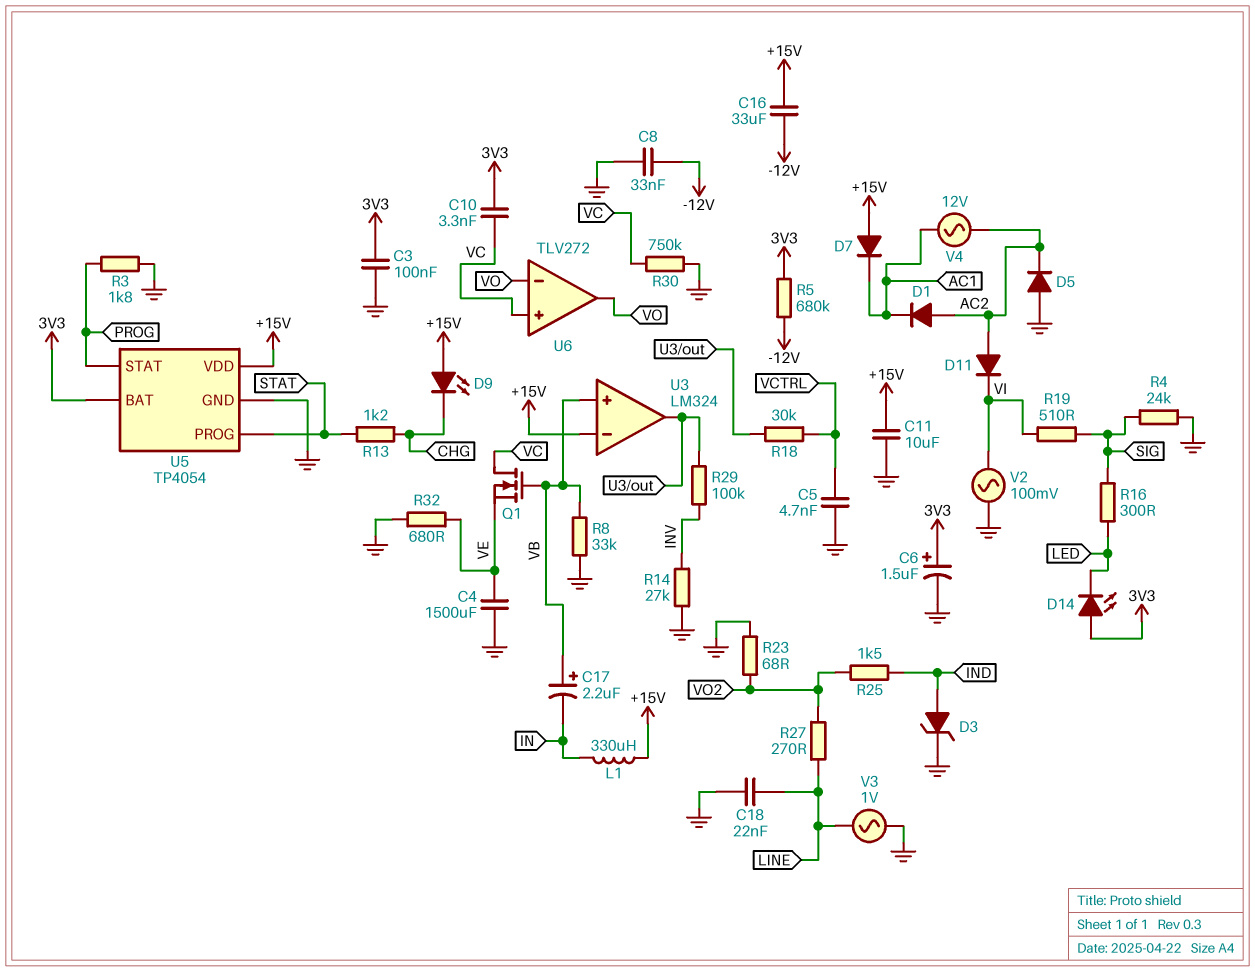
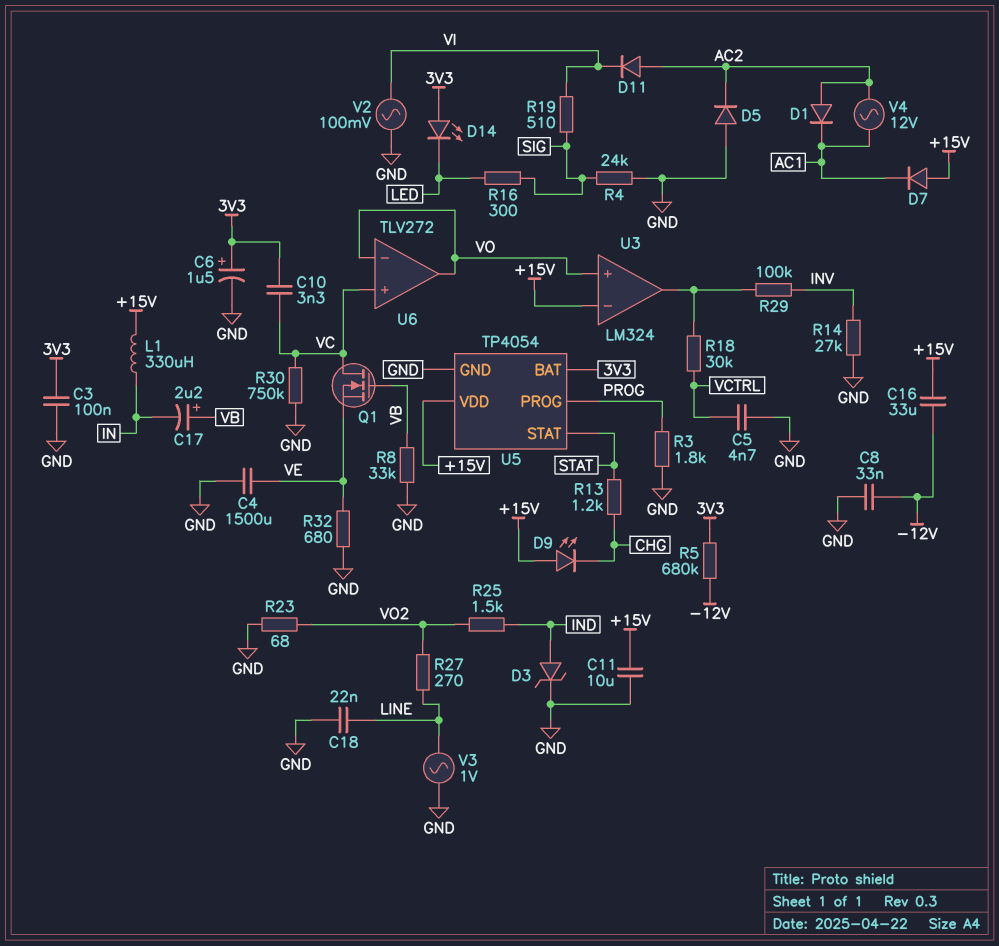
U3 pin in+: VB -> VO
U5 pin PROG: STAT -> PROG
U5 pin STAT: PROG -> STAT

